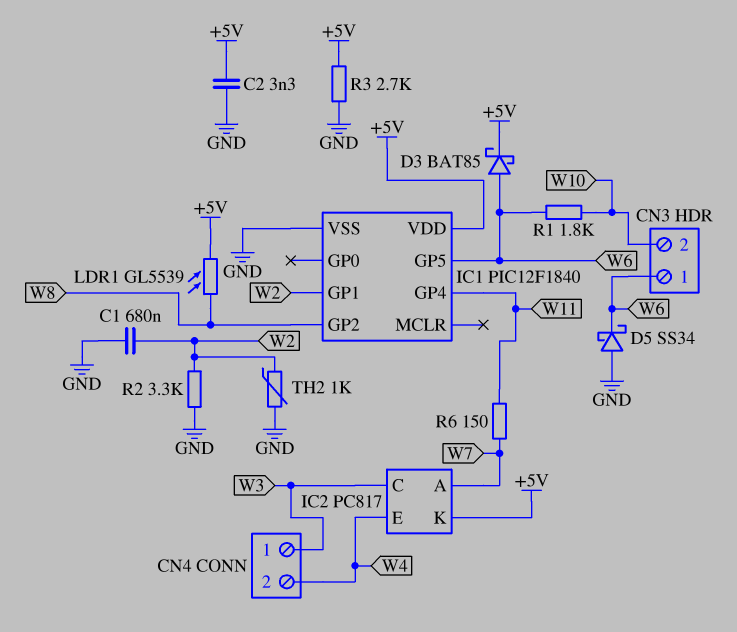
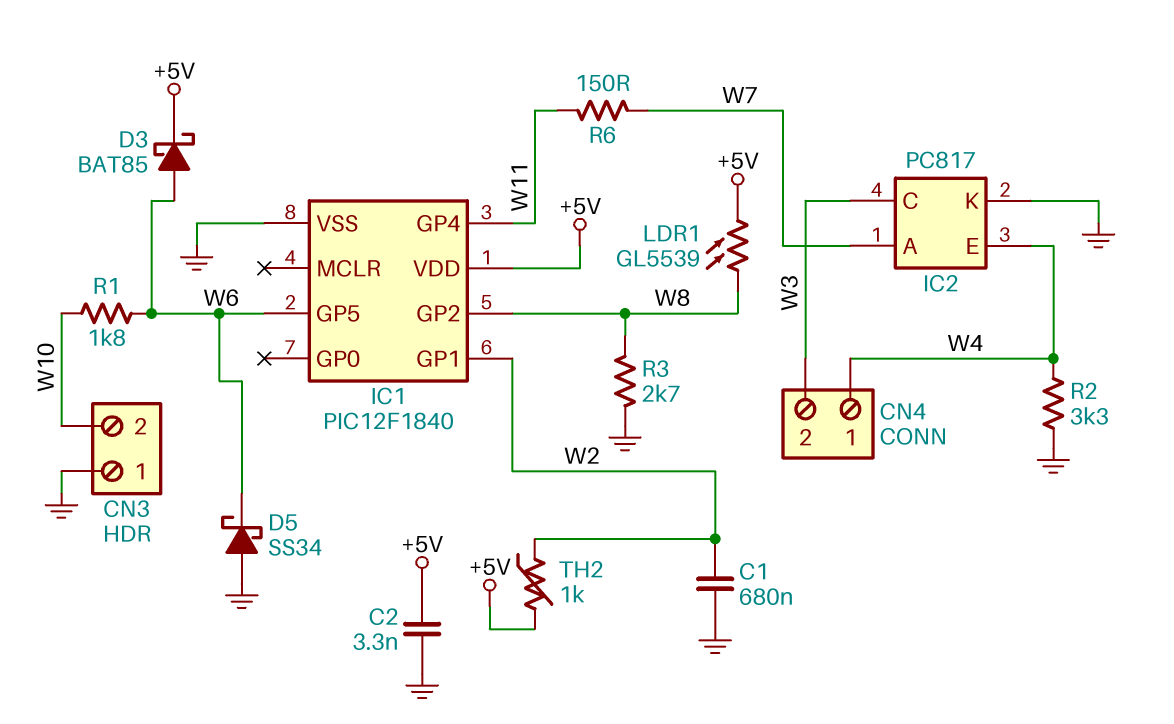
CN3 pin 1: W6 -> GND
CN4 pin 1: W3 -> W4
CN4 pin 2: W4 -> W3
IC2 pin K: +5V -> GND
R2: 3.3k (GND, W2) -> 3.3k (GND, W4)
R3: 2.7k (+5V, GND) -> 2.7k (GND, W8)
TH2: 1k (GND, W2) -> 1k (+5V, W2)

